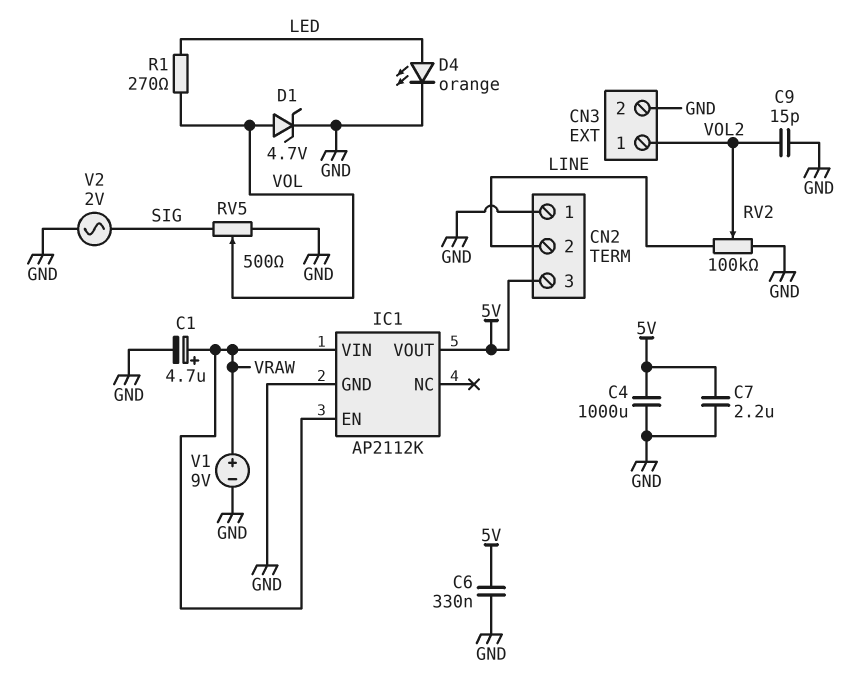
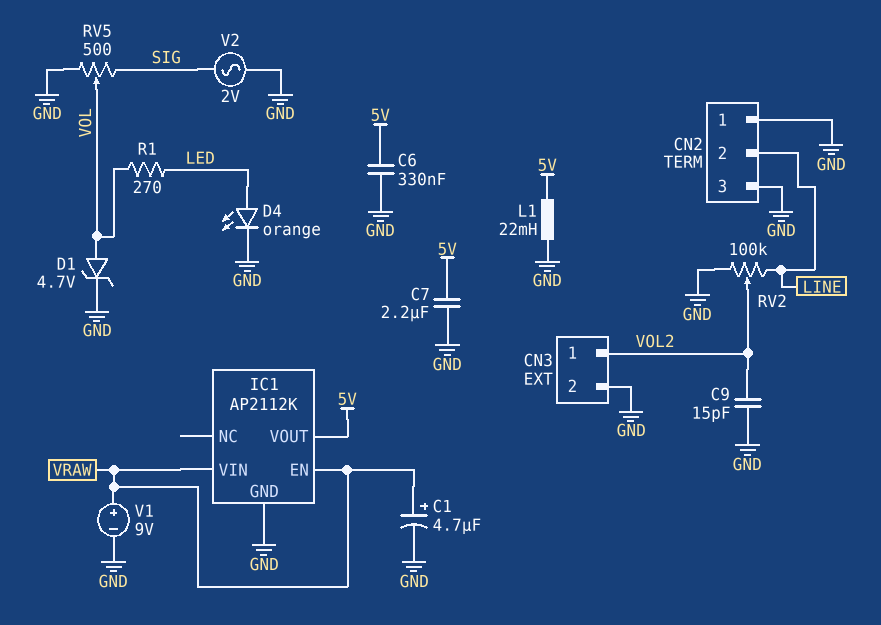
C4: 1000uF (5V, GND) -> none
CN2 pin 3: 5V -> GND
L1: none -> 22mH (5V, GND)

